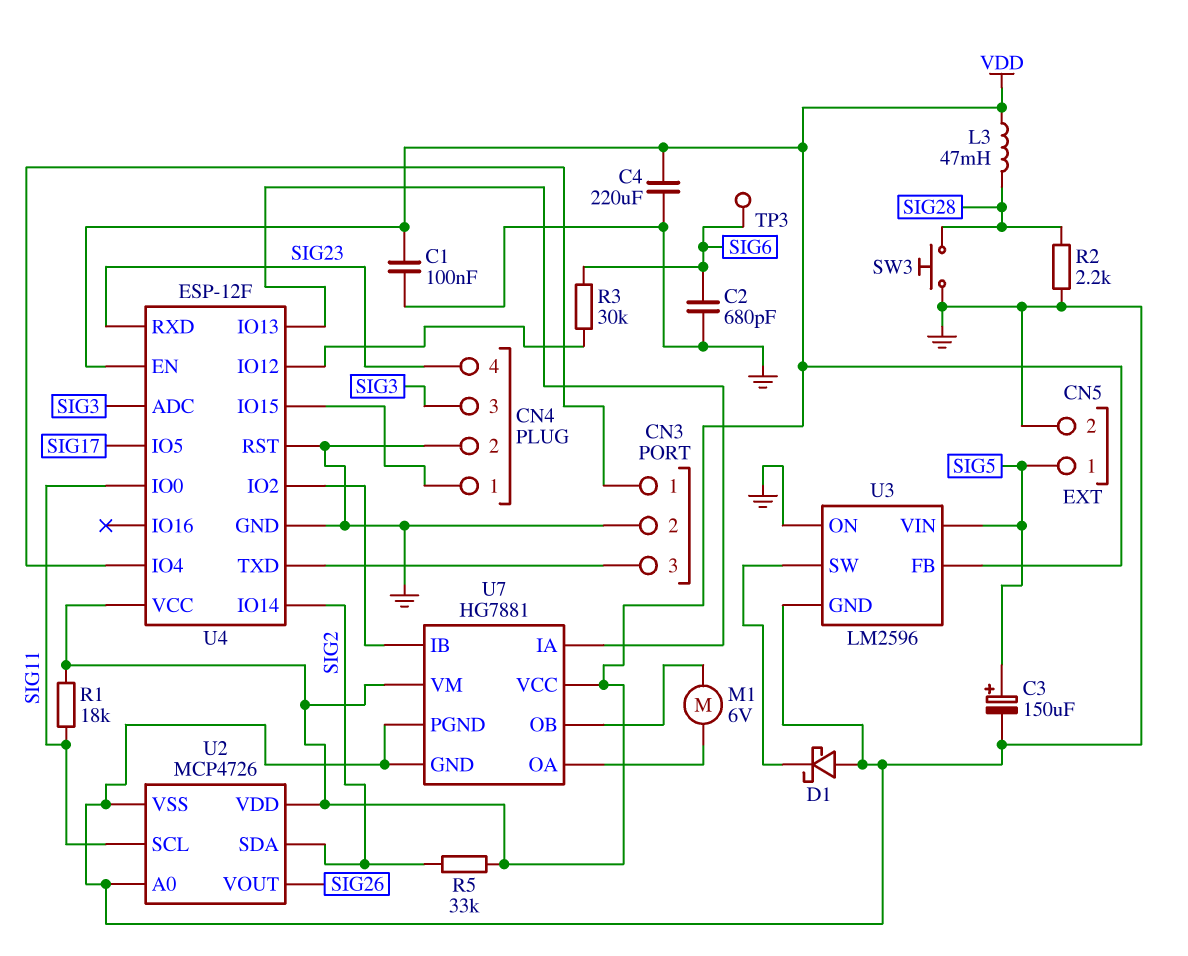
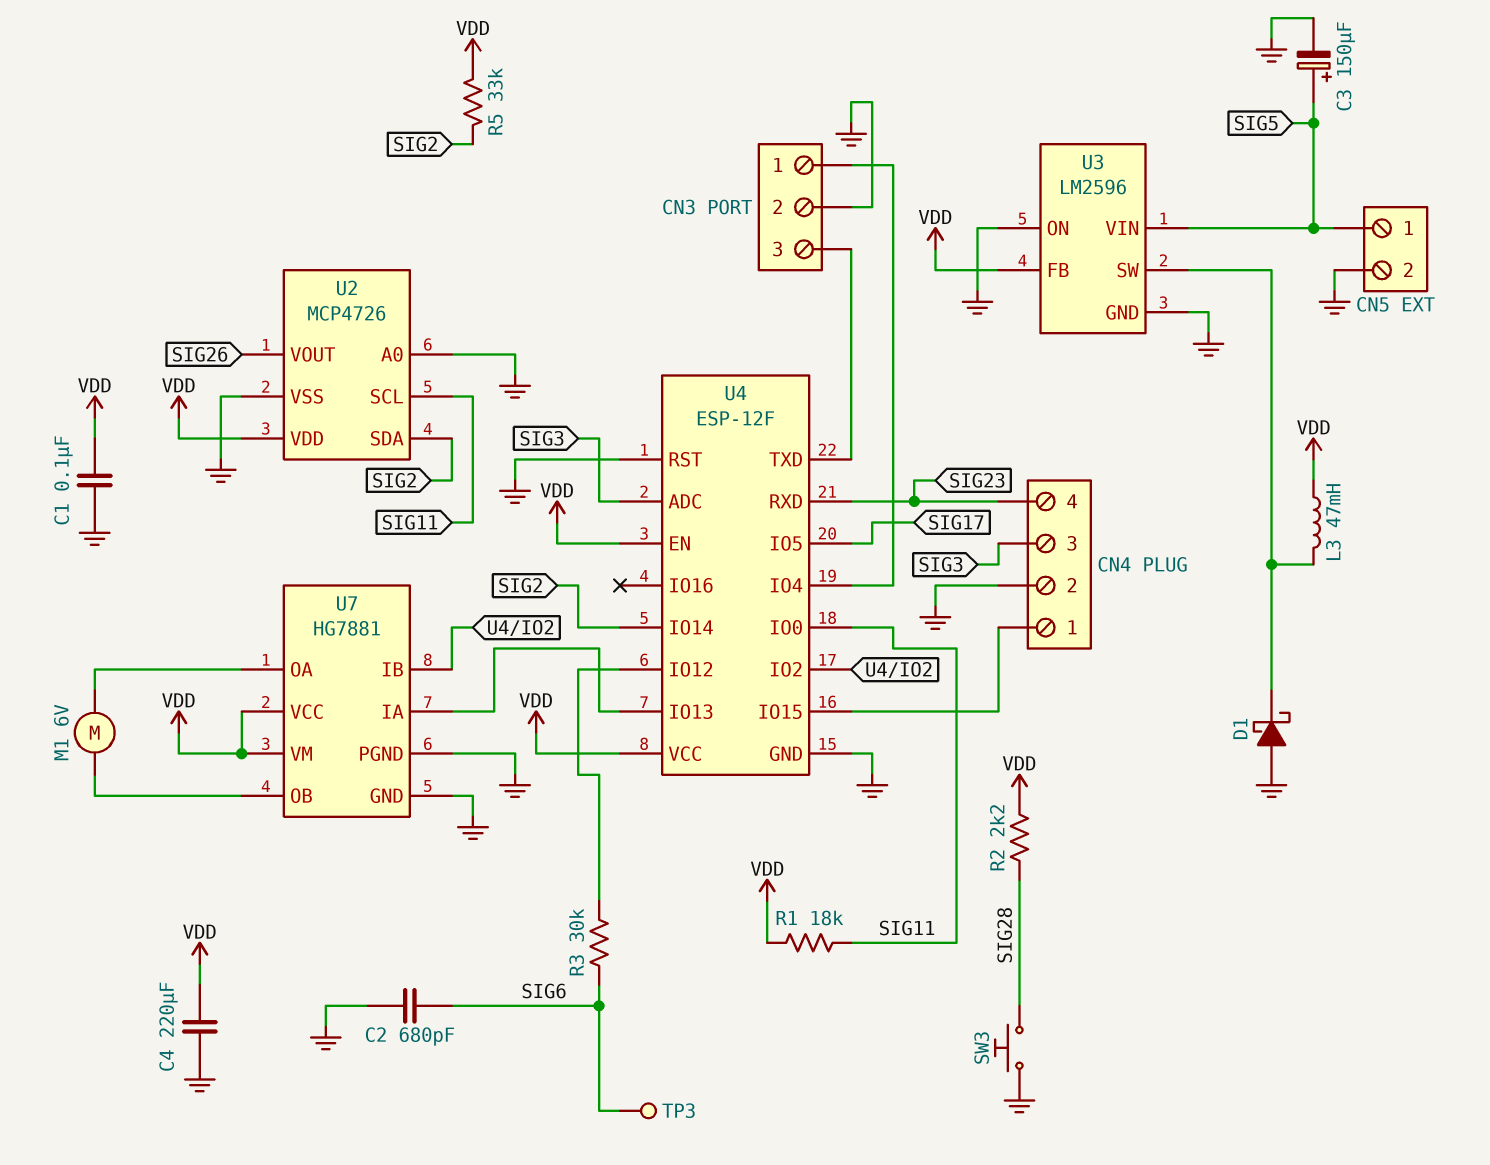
L3: 47mH (SIG28, VDD) -> 47mH (U3/SW, VDD)
R2: 2.2k (GND, SIG28) -> 2.2k (SIG28, VDD)

